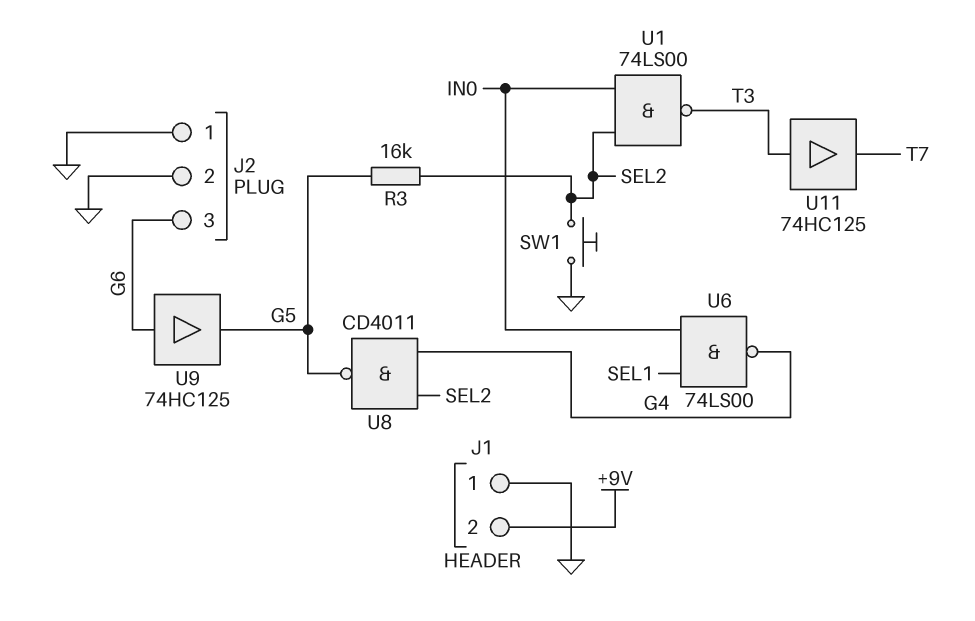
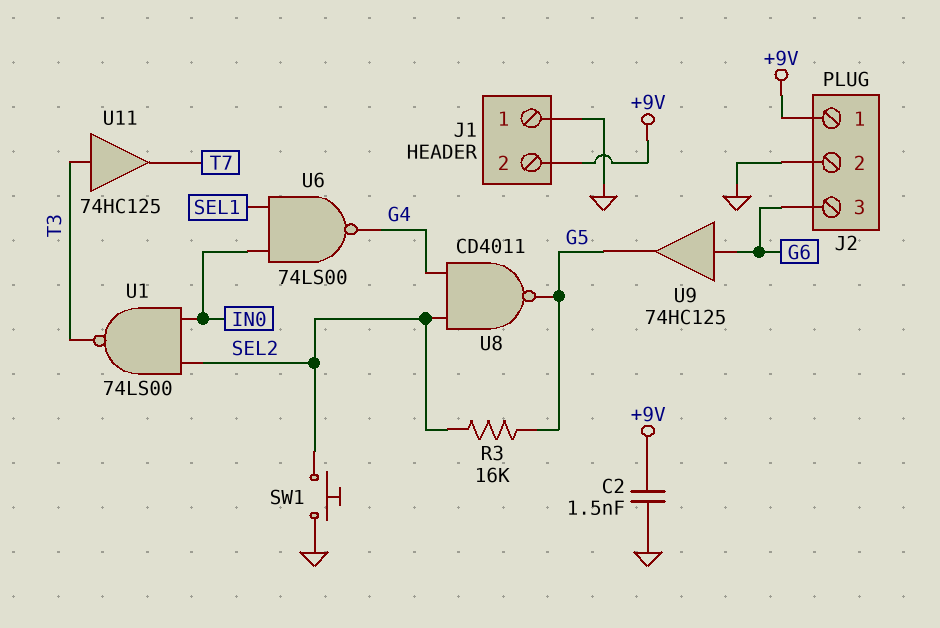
C2: none -> 1.5nF (+9V, GND)
J2 pin 1: GND -> +9V

